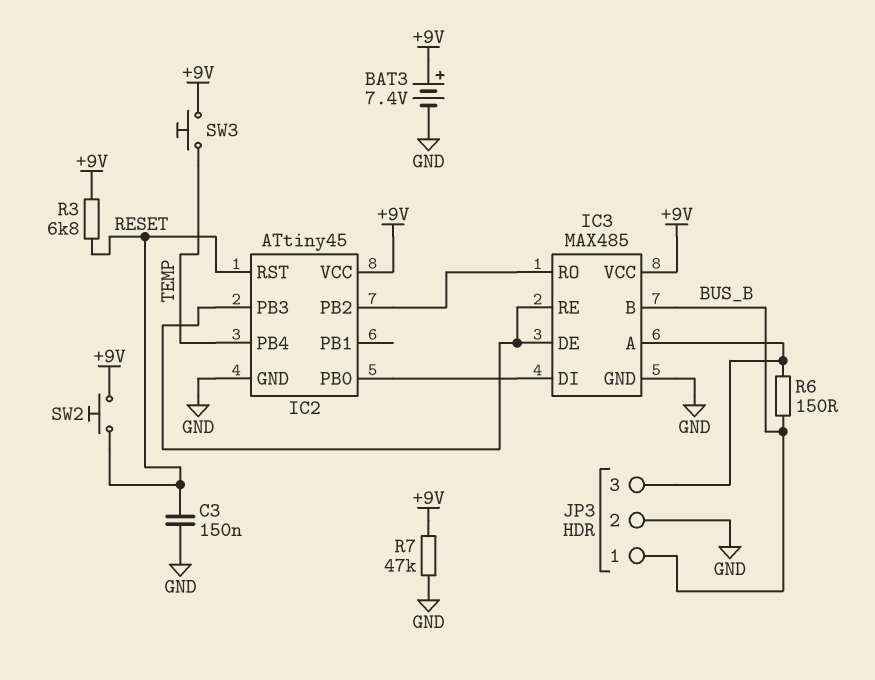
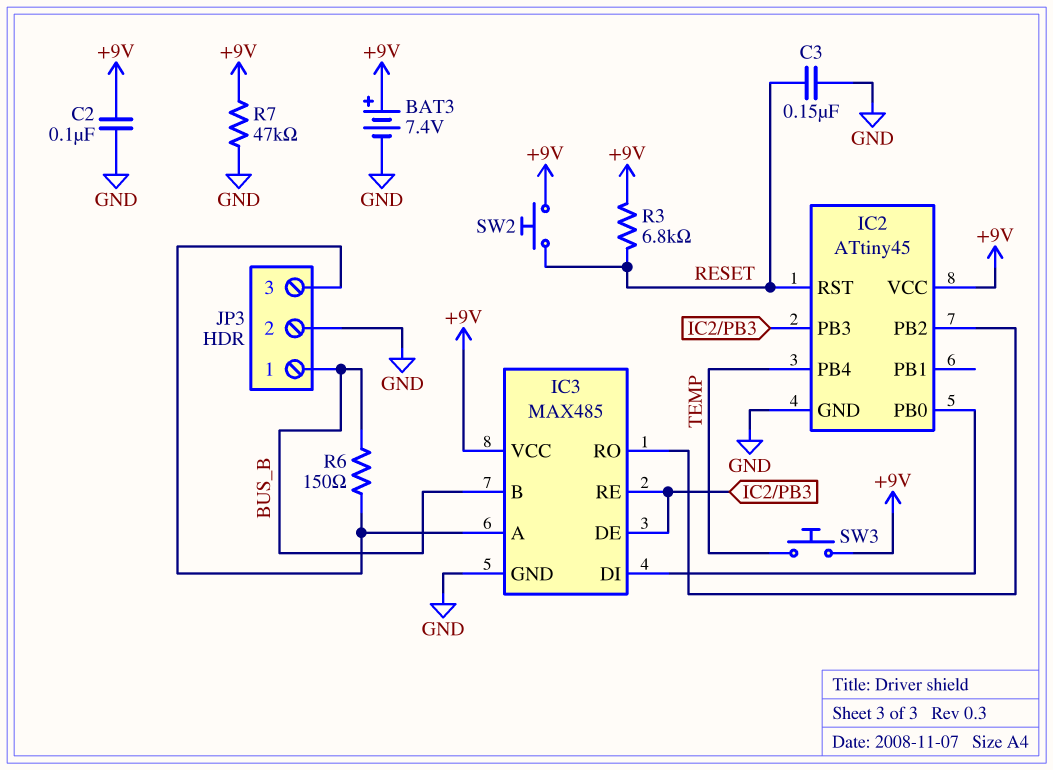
C2: none -> 100nF (+9V, GND)

